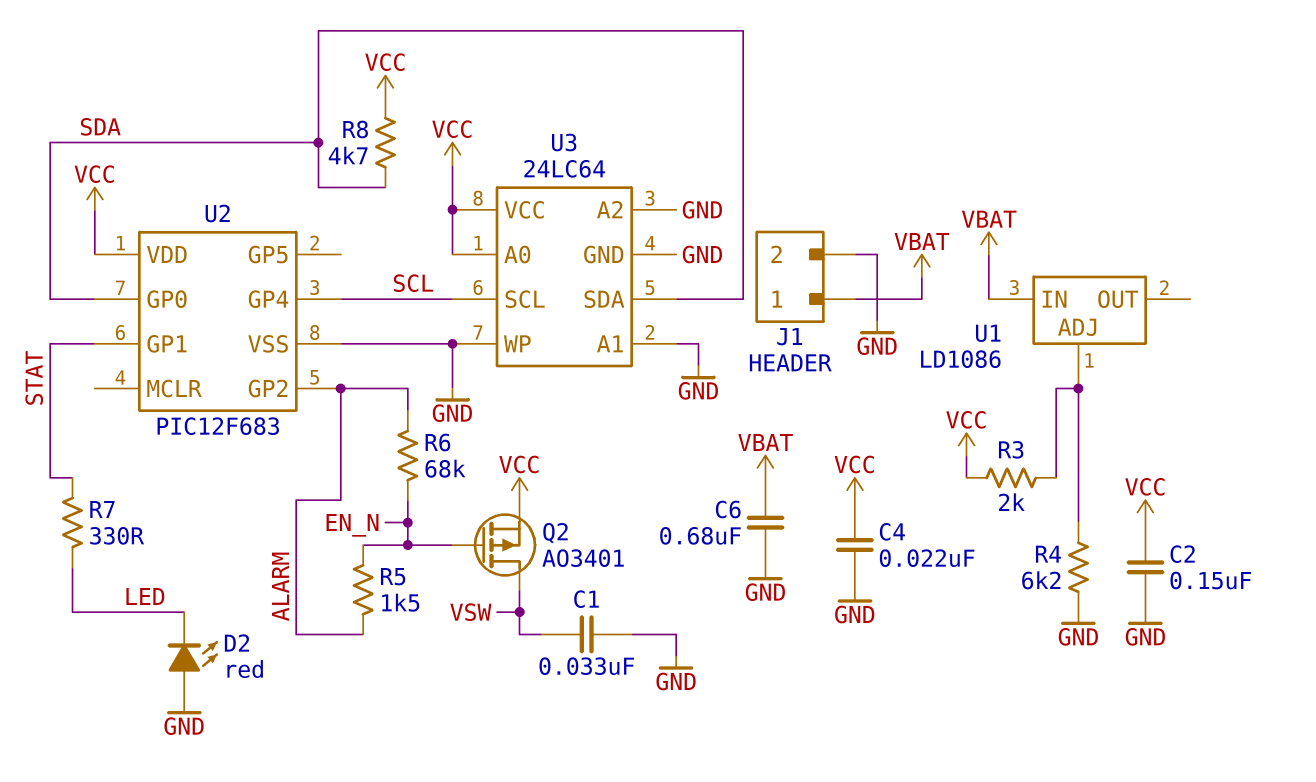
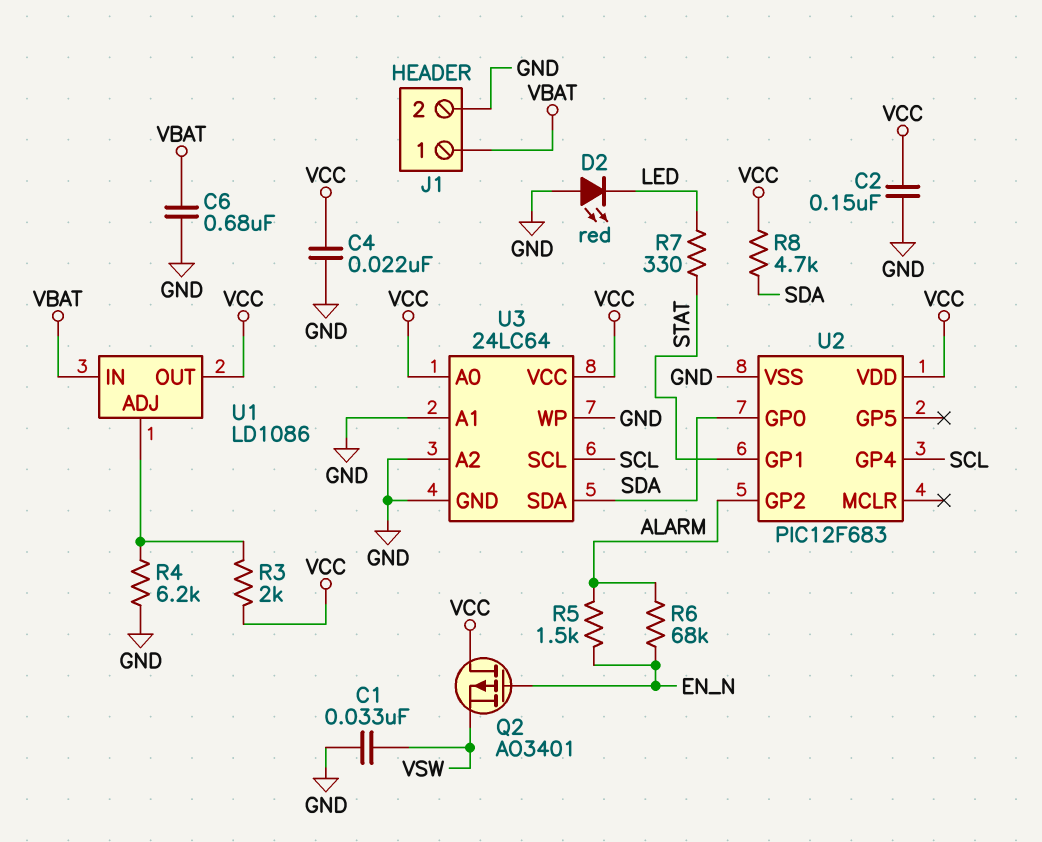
Q2: PMOS AO3401 (G EN_N, D VSW, S VCC) -> PMOS AO3401 (G EN_N, D VCC, S VSW)
U1 pin OUT: none -> VCC

